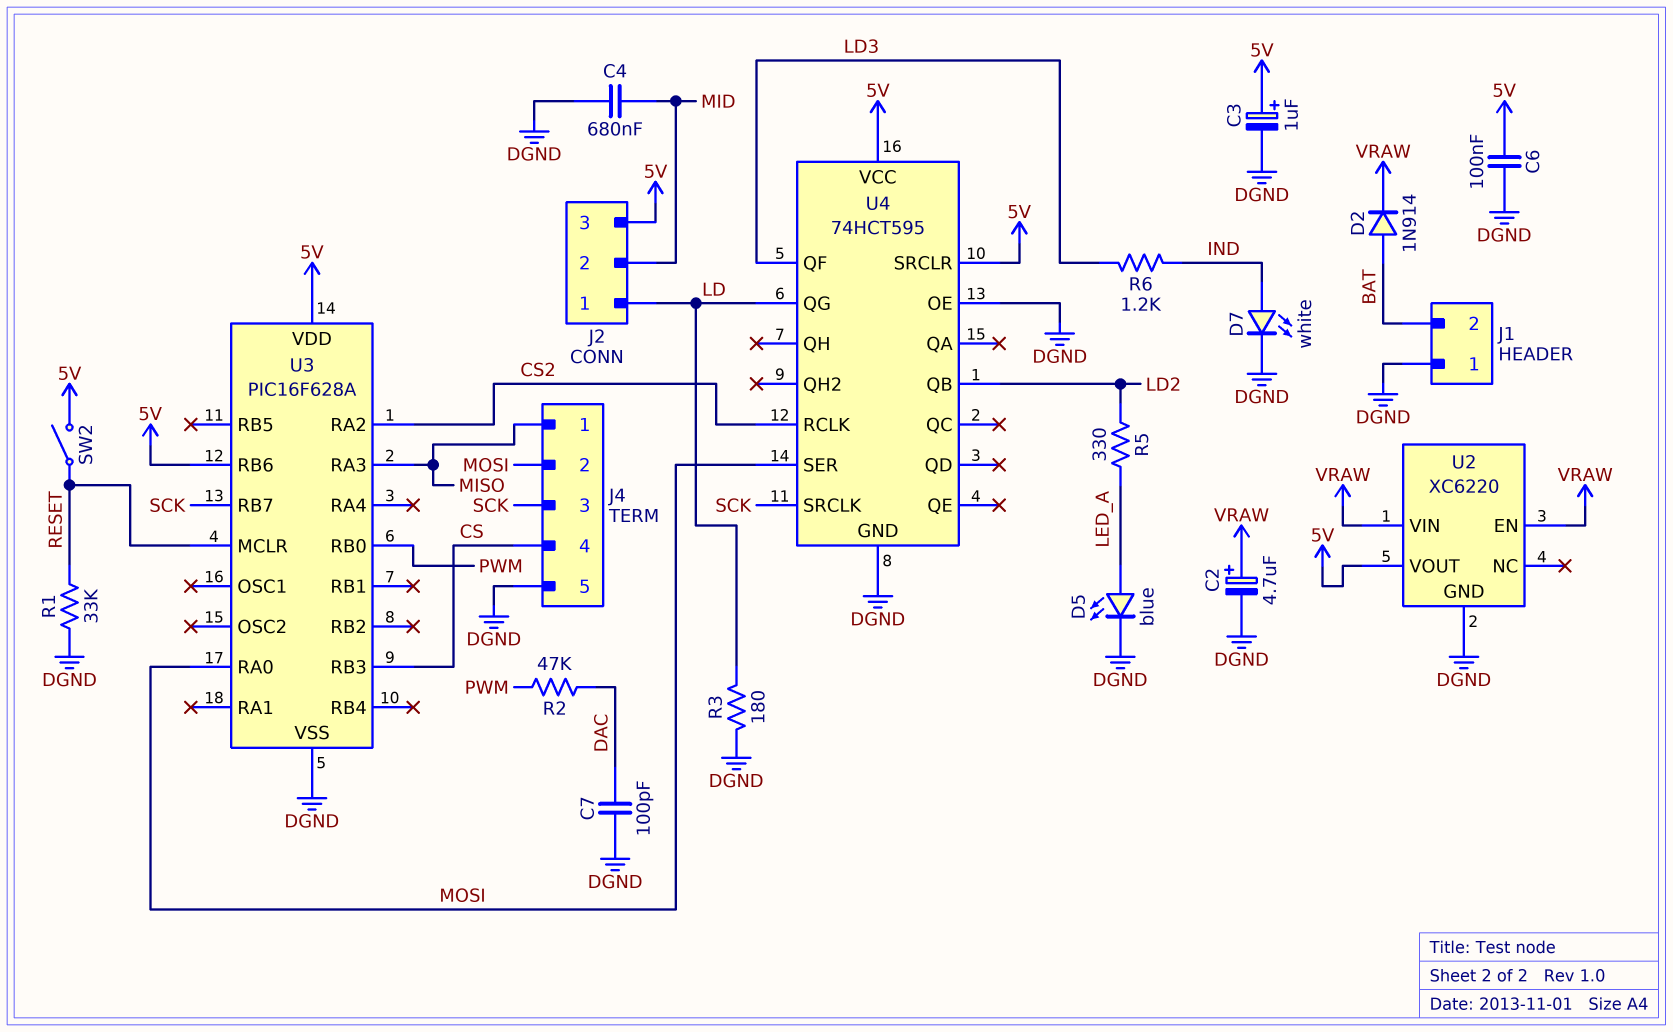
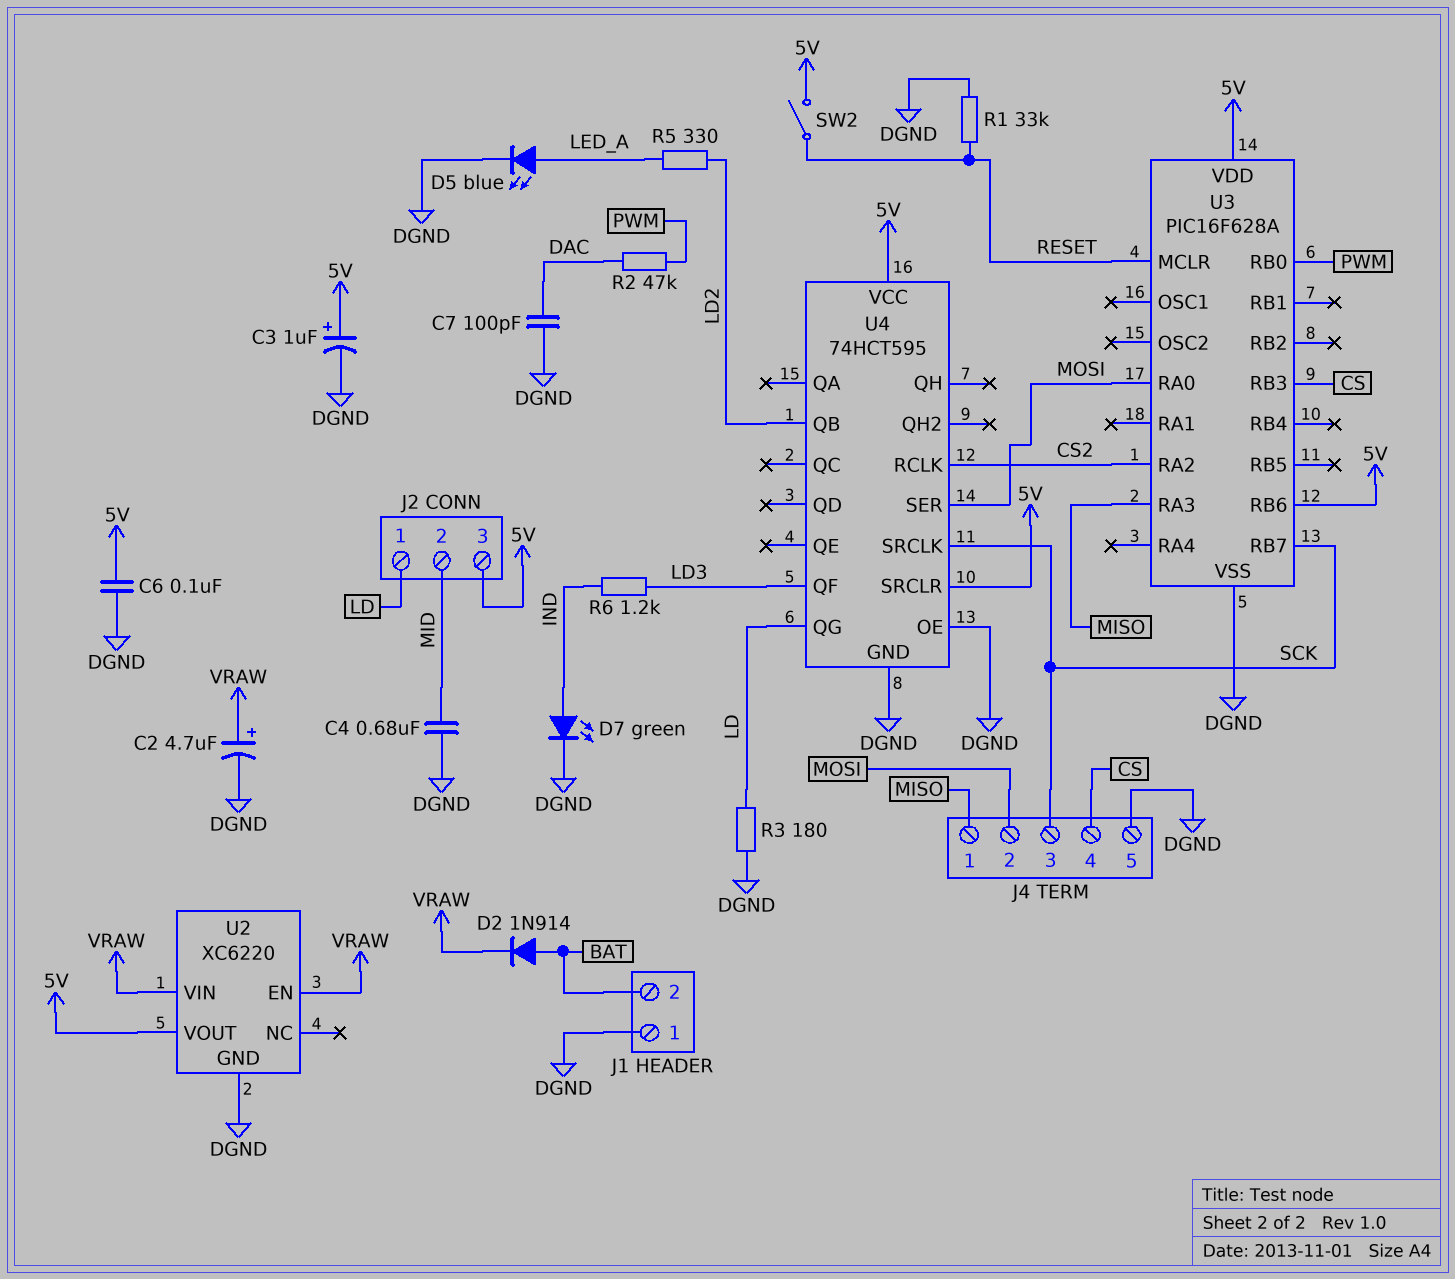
D7: LED white (A IND, K DGND) -> LED green (A IND, K DGND)

